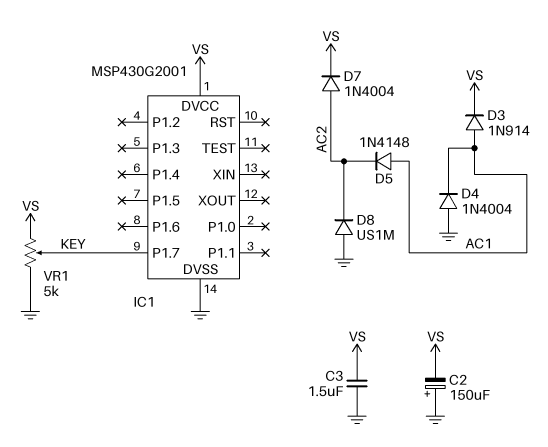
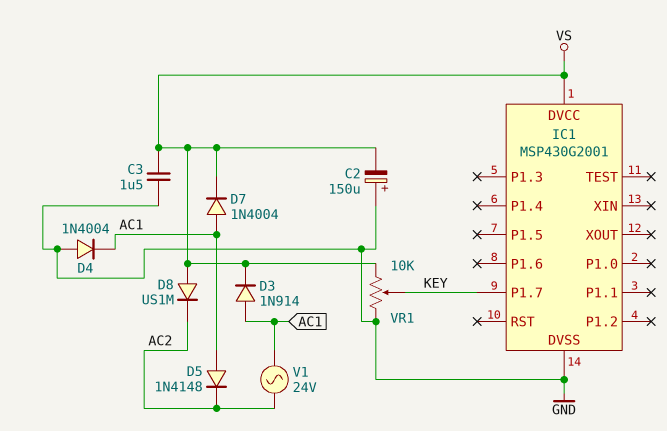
D7: diode 1N4004 (A AC2, K VS) -> diode 1N4004 (A AC1, K VS)
D8: diode US1M (A GND, K AC2) -> diode US1M (A VS, K AC2)
V1: none -> AC 24V (AC1, AC2)
VR1: 5k (GND, VS, wiper KEY) -> 10k (GND, VS, wiper KEY)

